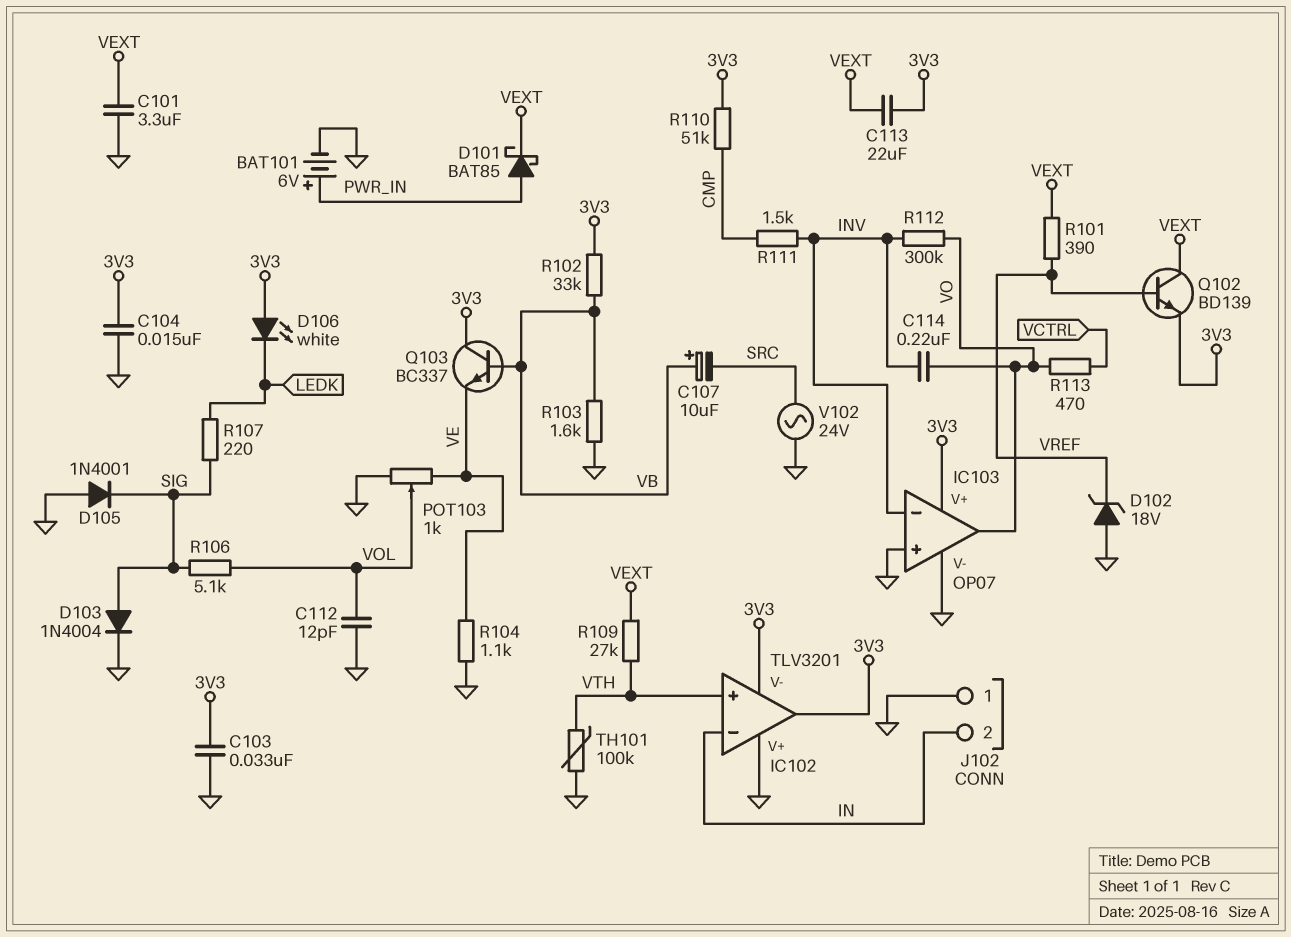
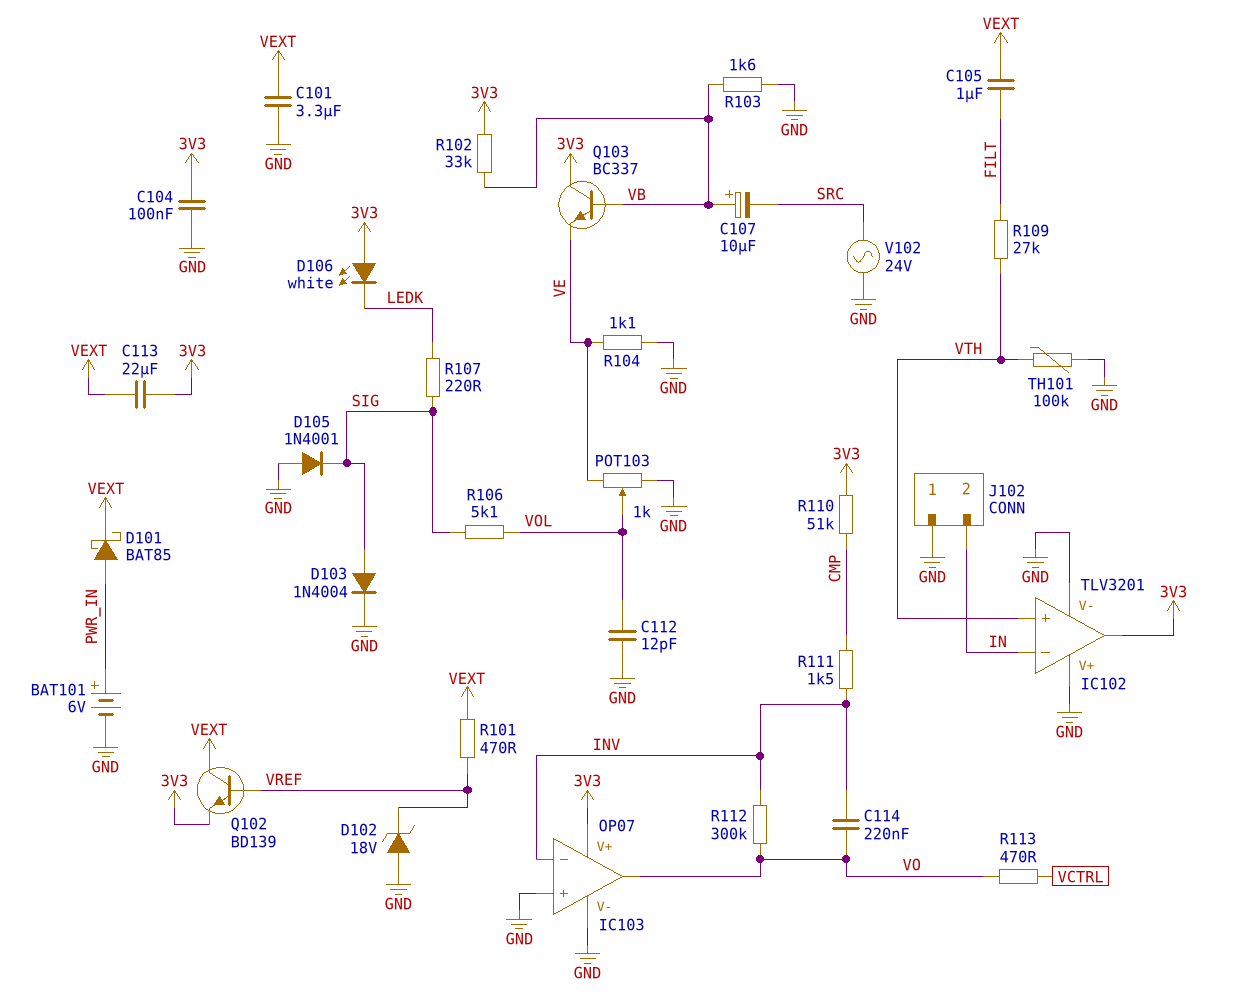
C103: 33nF (3V3, GND) -> none
C104: 15nF (3V3, GND) -> 100nF (3V3, GND)
C105: none -> 1uF (FILT, VEXT)
IC102 pin V-: 3V3 -> GND
R101: 390 (VEXT, VREF) -> 470 (VEXT, VREF)
R109: 27k (VEXT, VTH) -> 27k (FILT, VTH)

